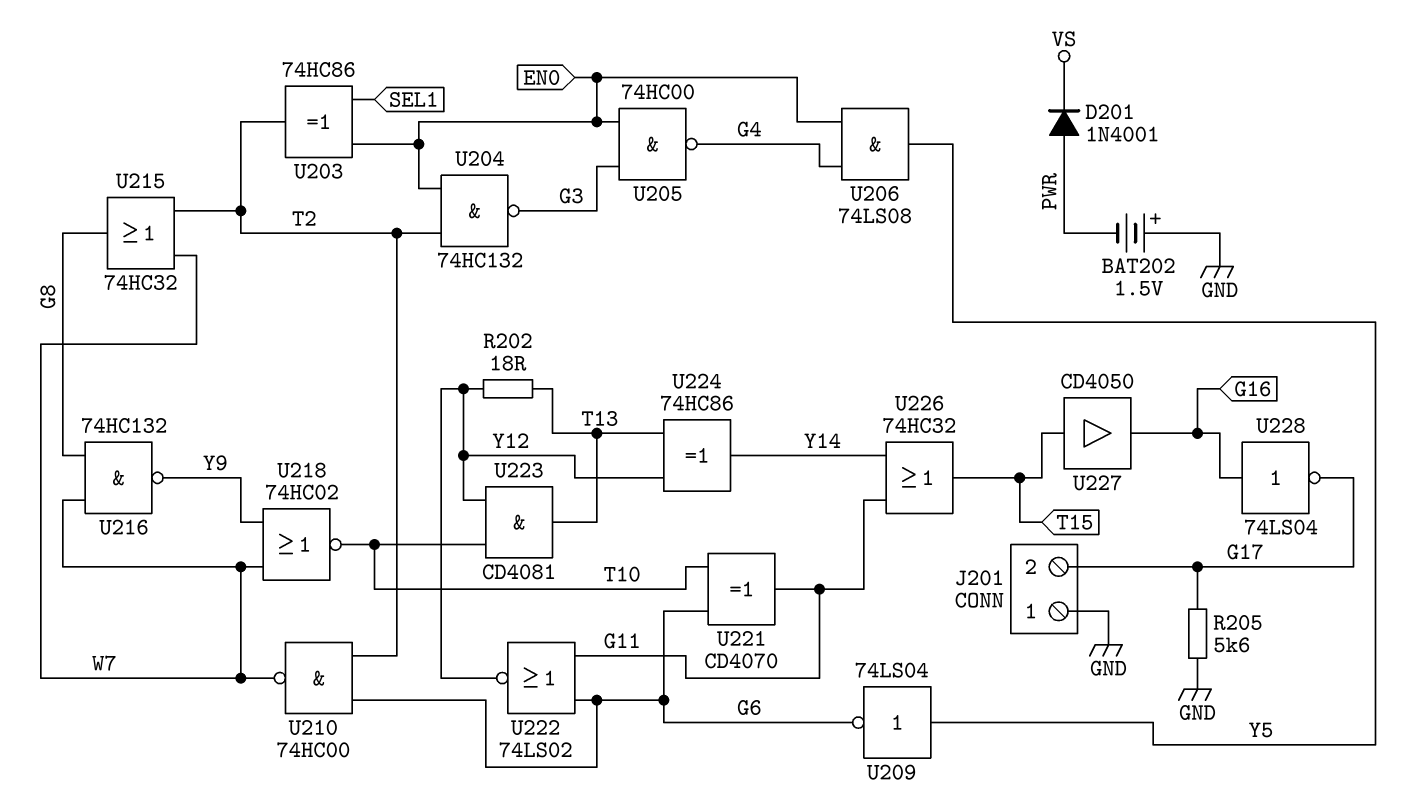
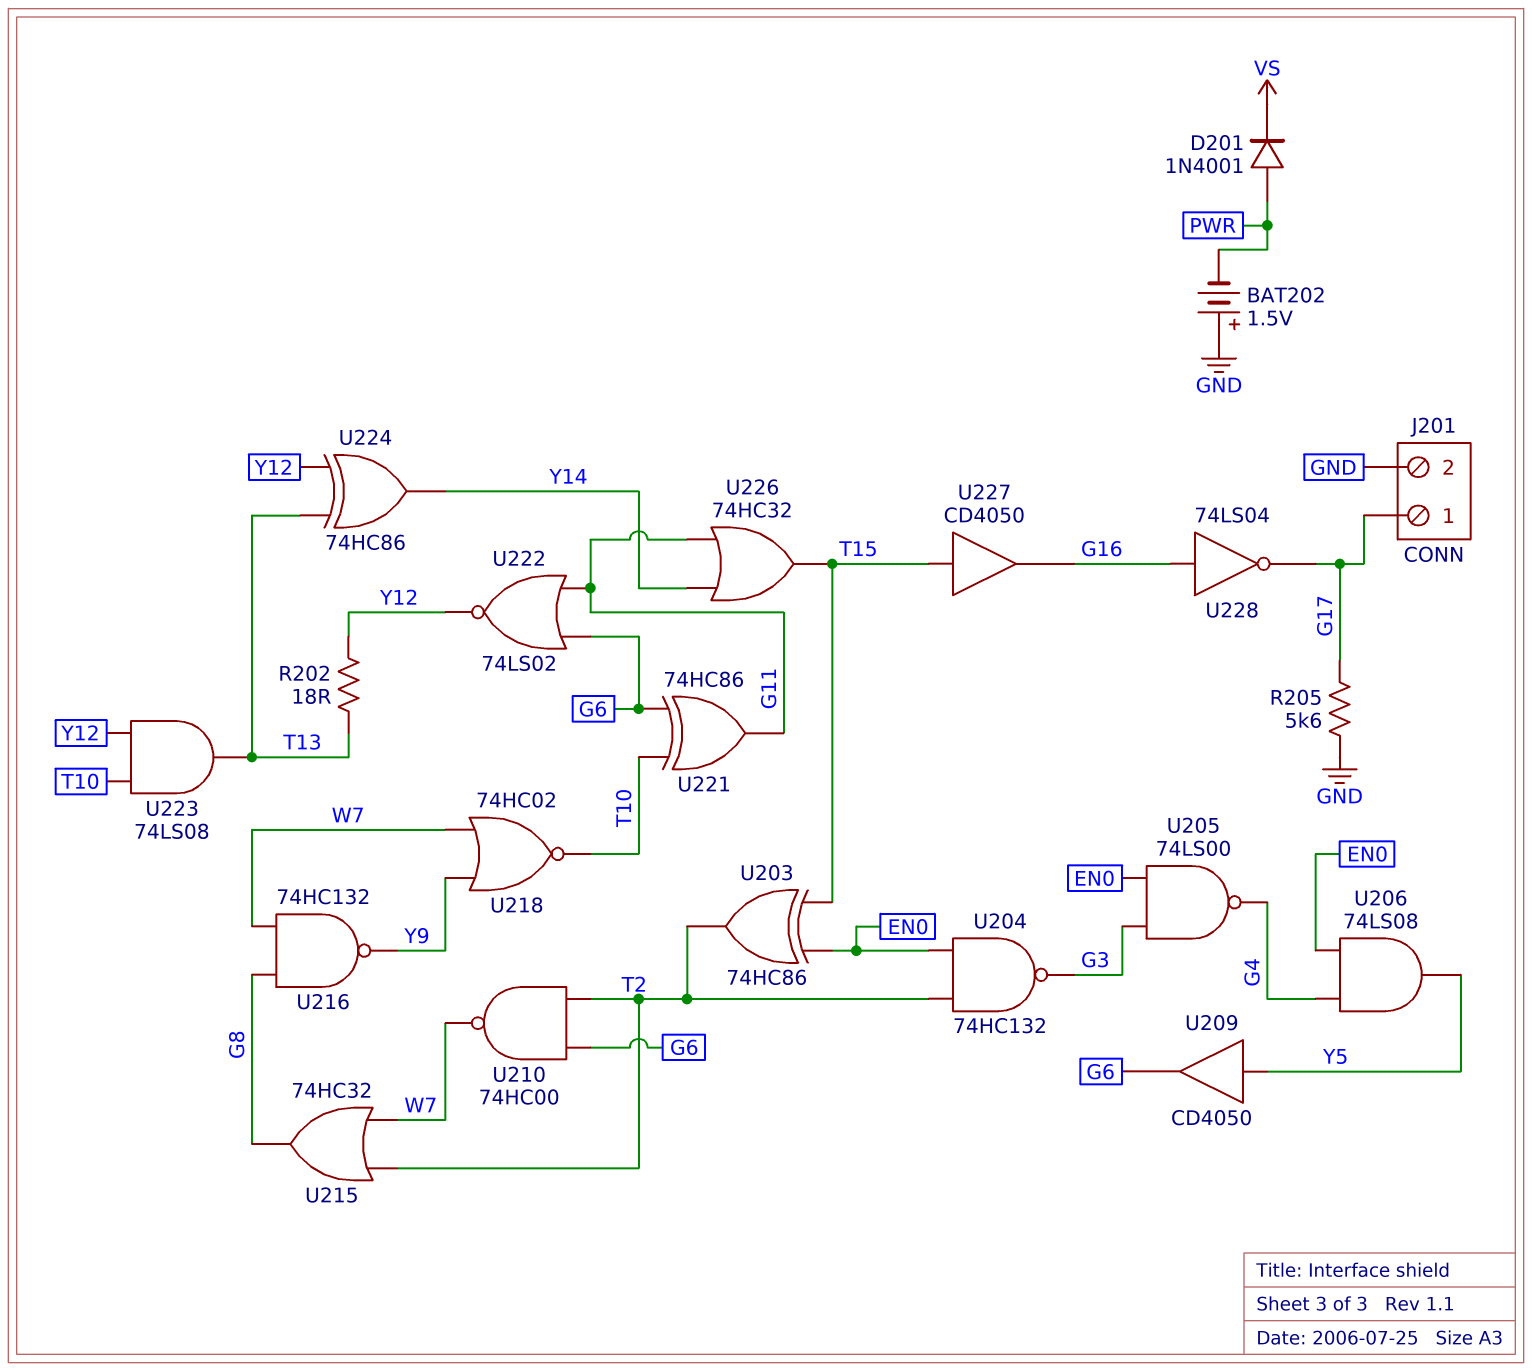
J201 pin 1: GND -> G17
J201 pin 2: G17 -> GND
U203: XOR 74HC86 (in EN0, in SEL1, out T2) -> XOR 74HC86 (in EN0, in T15, out T2)
U205: NAND 74HC00 (in EN0, in G3, out G4) -> NAND 74LS00 (in EN0, in G3, out G4)
U209: NOT 74LS04 (in Y5, out G6) -> buffer CD4050 (in Y5, out G6)
U221: XOR CD4070 (in G6, in T10, out G11) -> XOR 74HC86 (in G6, in T10, out G11)
U223: AND CD4081 (in T10, in Y12, out T13) -> AND 74LS08 (in T10, in Y12, out T13)

